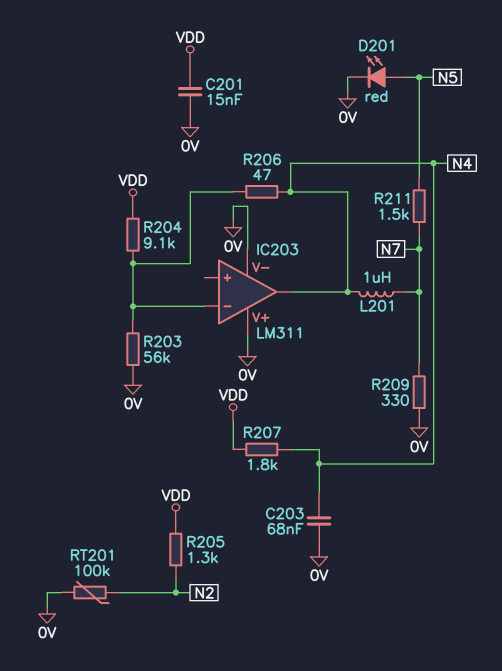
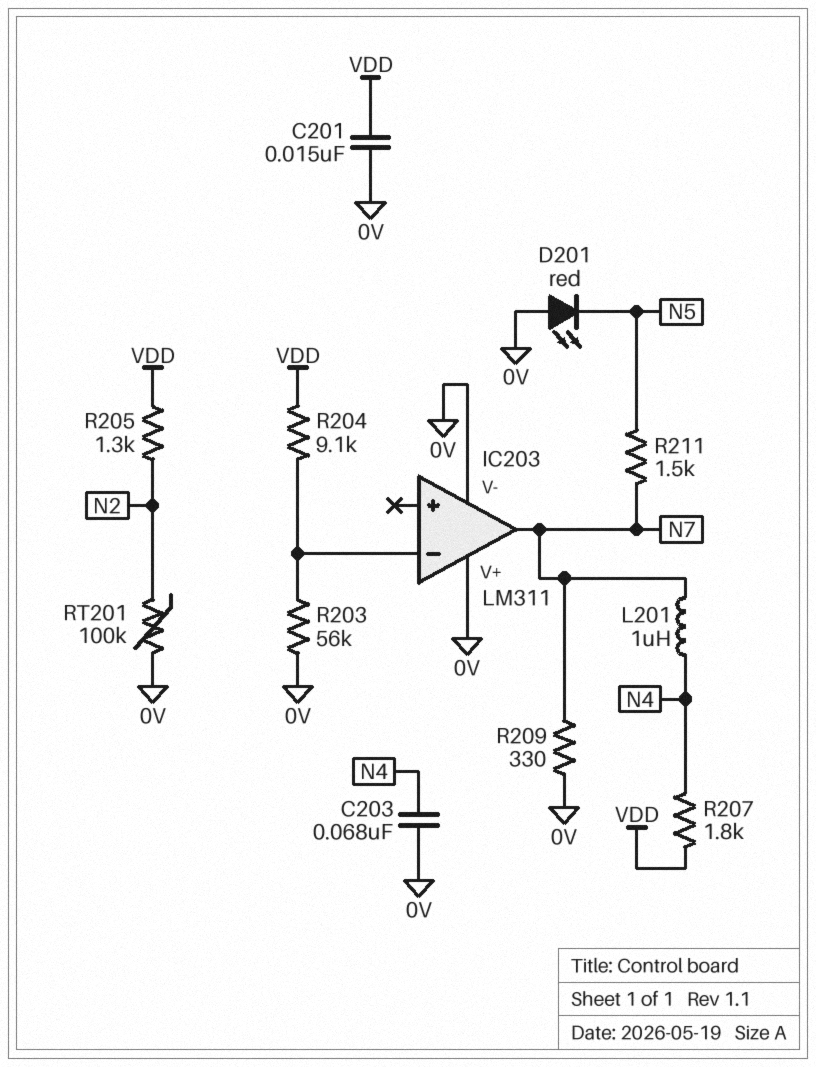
D201: LED red (A N5, K 0V) -> LED red (A 0V, K N5)
IC203 pin out: N4 -> N7
R206: 47 (IC203/in-, N4) -> none

